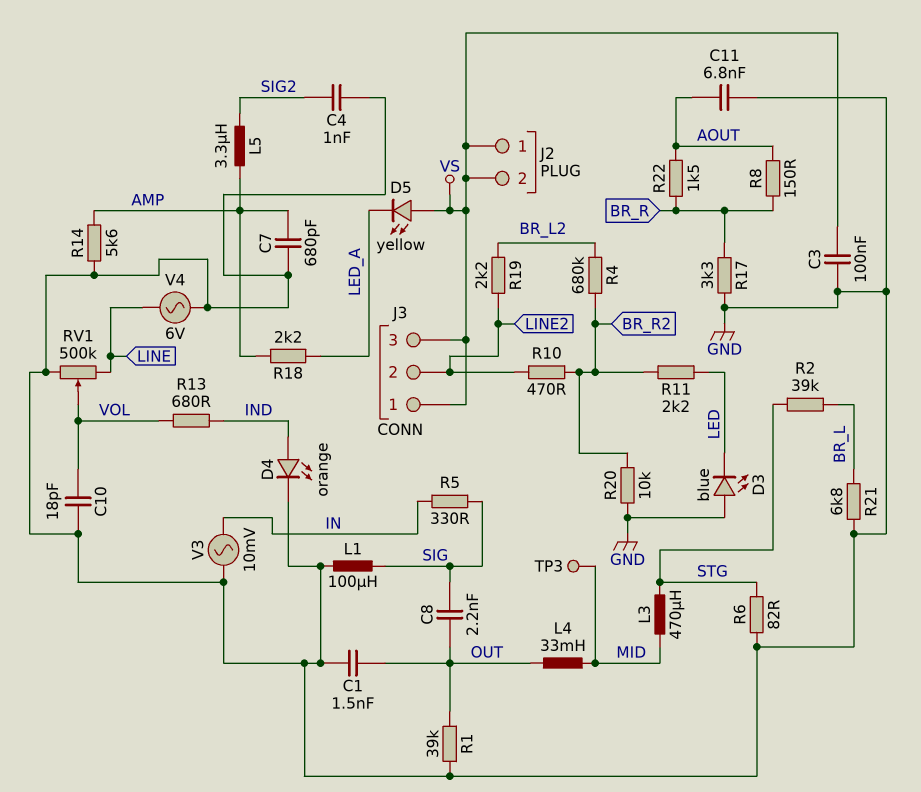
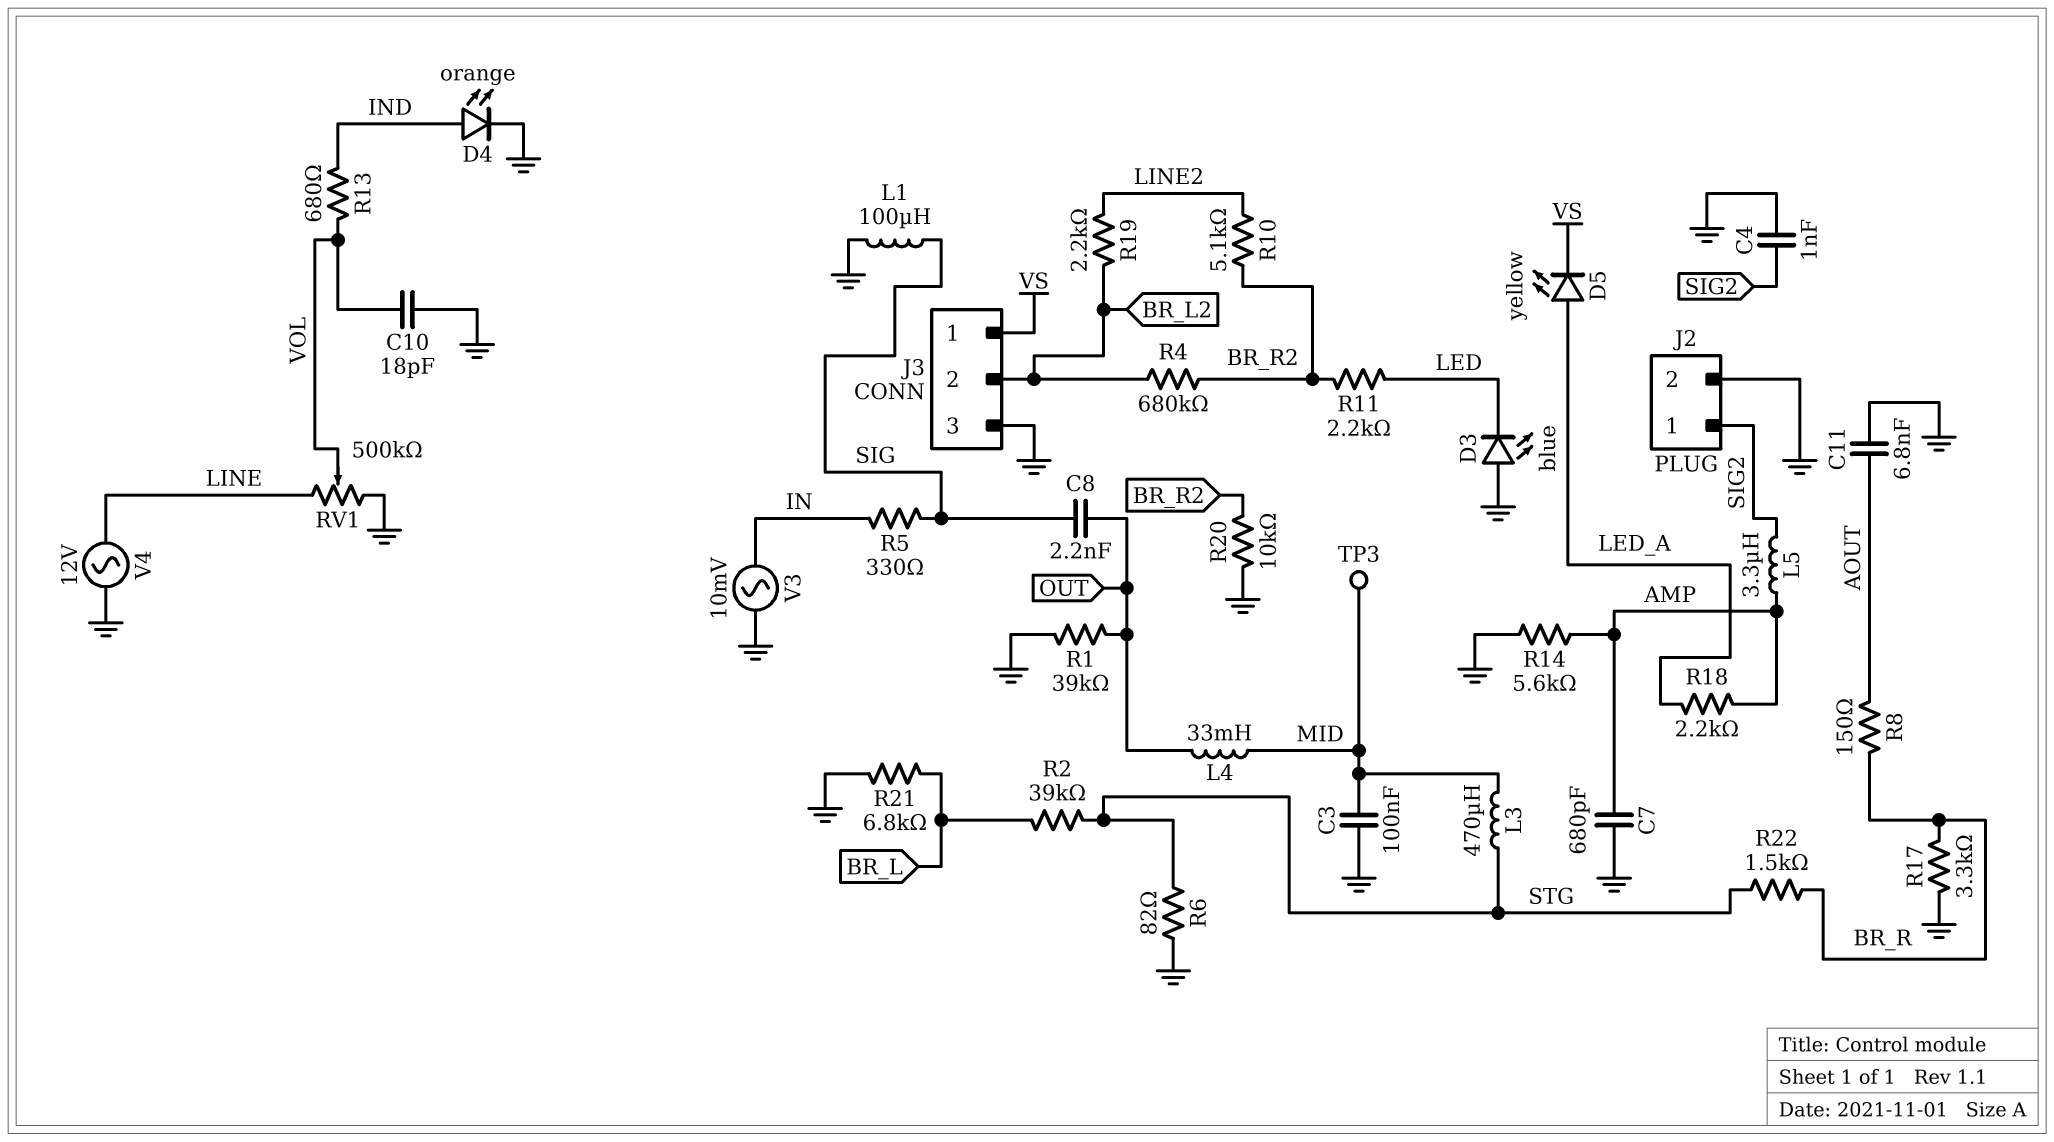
C1: 1.5nF (GND, OUT) -> none
C3: 100nF (GND, VS) -> 100nF (GND, MID)
D5: LED yellow (A VS, K LED_A) -> LED yellow (A LED_A, K VS)
J2 pin 1: VS -> SIG2
J2 pin 2: VS -> GND
J3 pin 2: LINE2 -> BR_L2
J3 pin 3: VS -> GND
R10: 470 (BR_R2, LINE2) -> 5.1k (BR_R2, LINE2)
R22: 1.5k (AOUT, BR_R) -> 1.5k (BR_R, STG)
V4: AC 6V (GND, LINE) -> AC 12V (GND, LINE)

